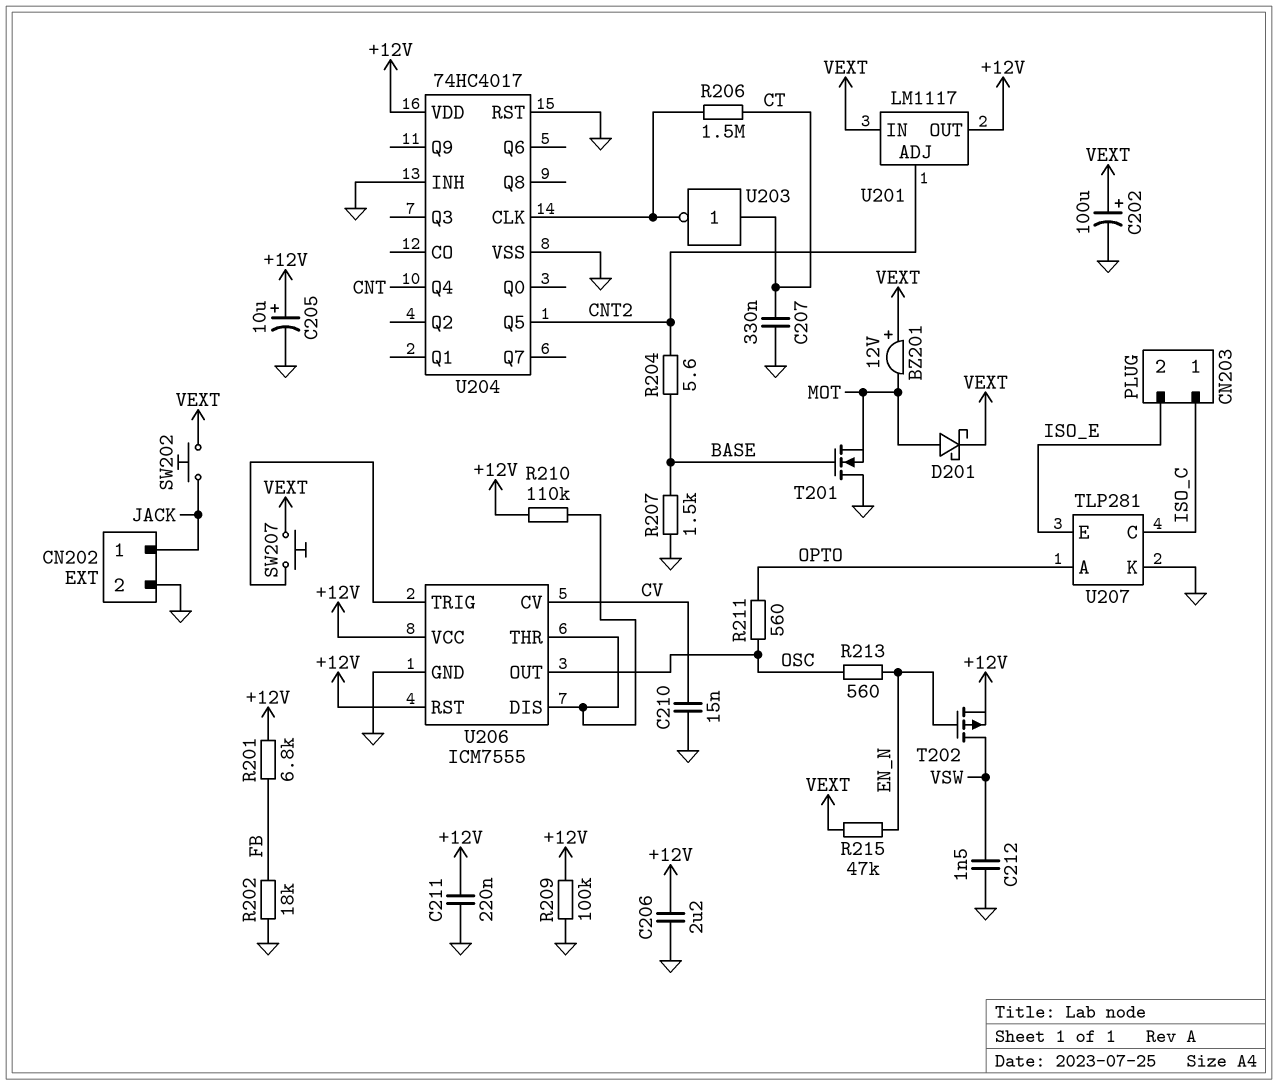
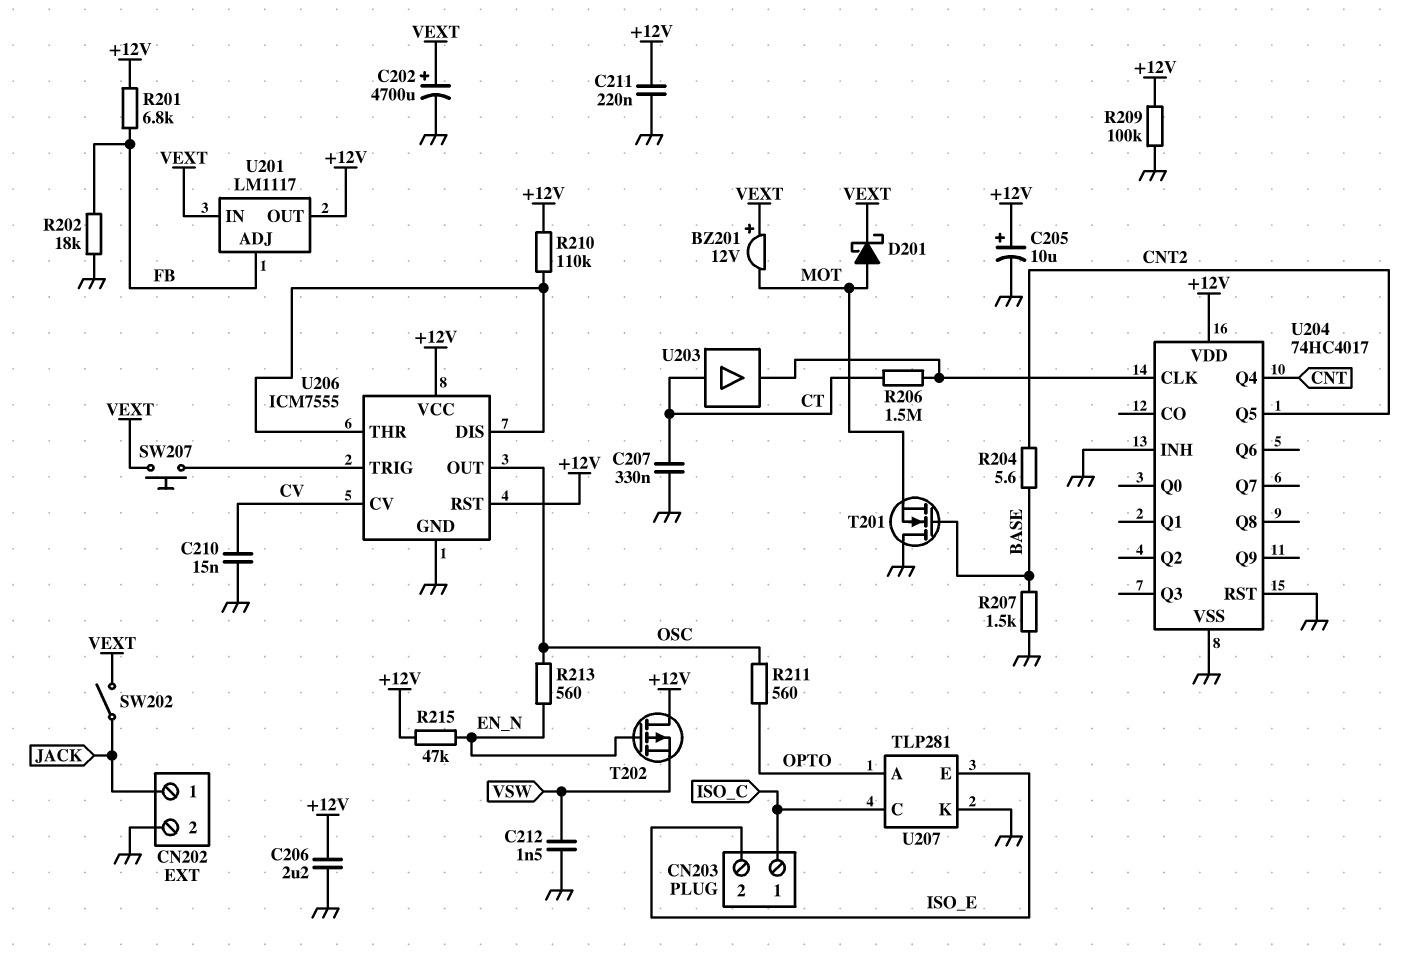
C202: 100uF (plus VEXT, minus GND) -> 4700uF (plus VEXT, minus GND)
R215: 47k (EN_N, VEXT) -> 47k (+12V, EN_N)
SW202: button (JACK, VEXT) -> switch (JACK, VEXT)
T202: PMOS (G EN_N, D VSW, S +12V) -> PMOS (G EN_N, D +12V, S VSW)
U201 pin ADJ: CNT2 -> FB
U203: NOT (in CT, out U204/CLK) -> buffer (in CT, out U204/CLK)

